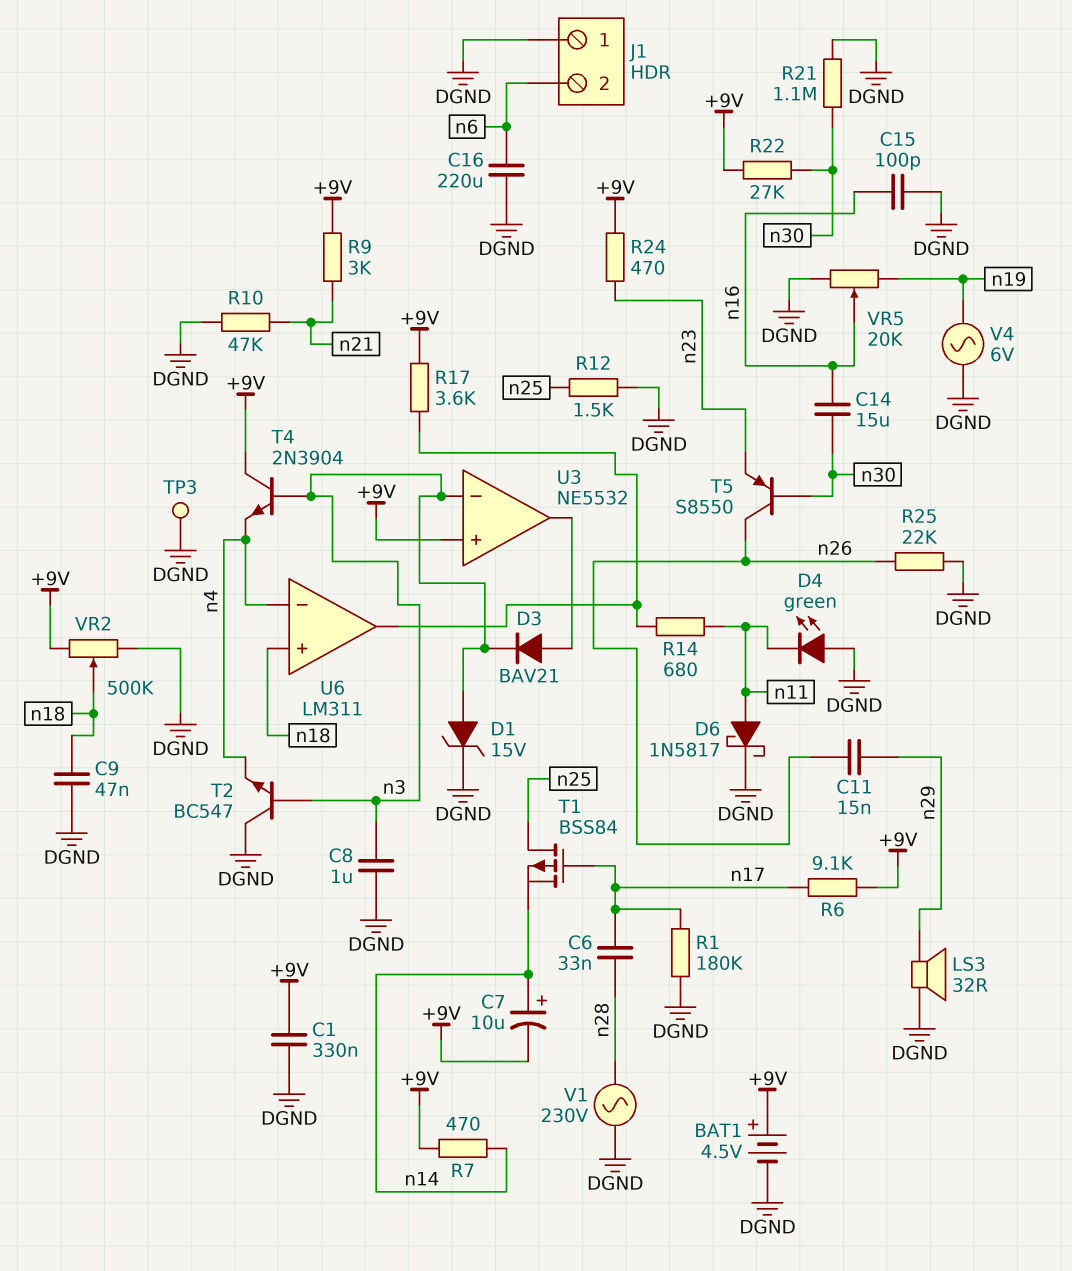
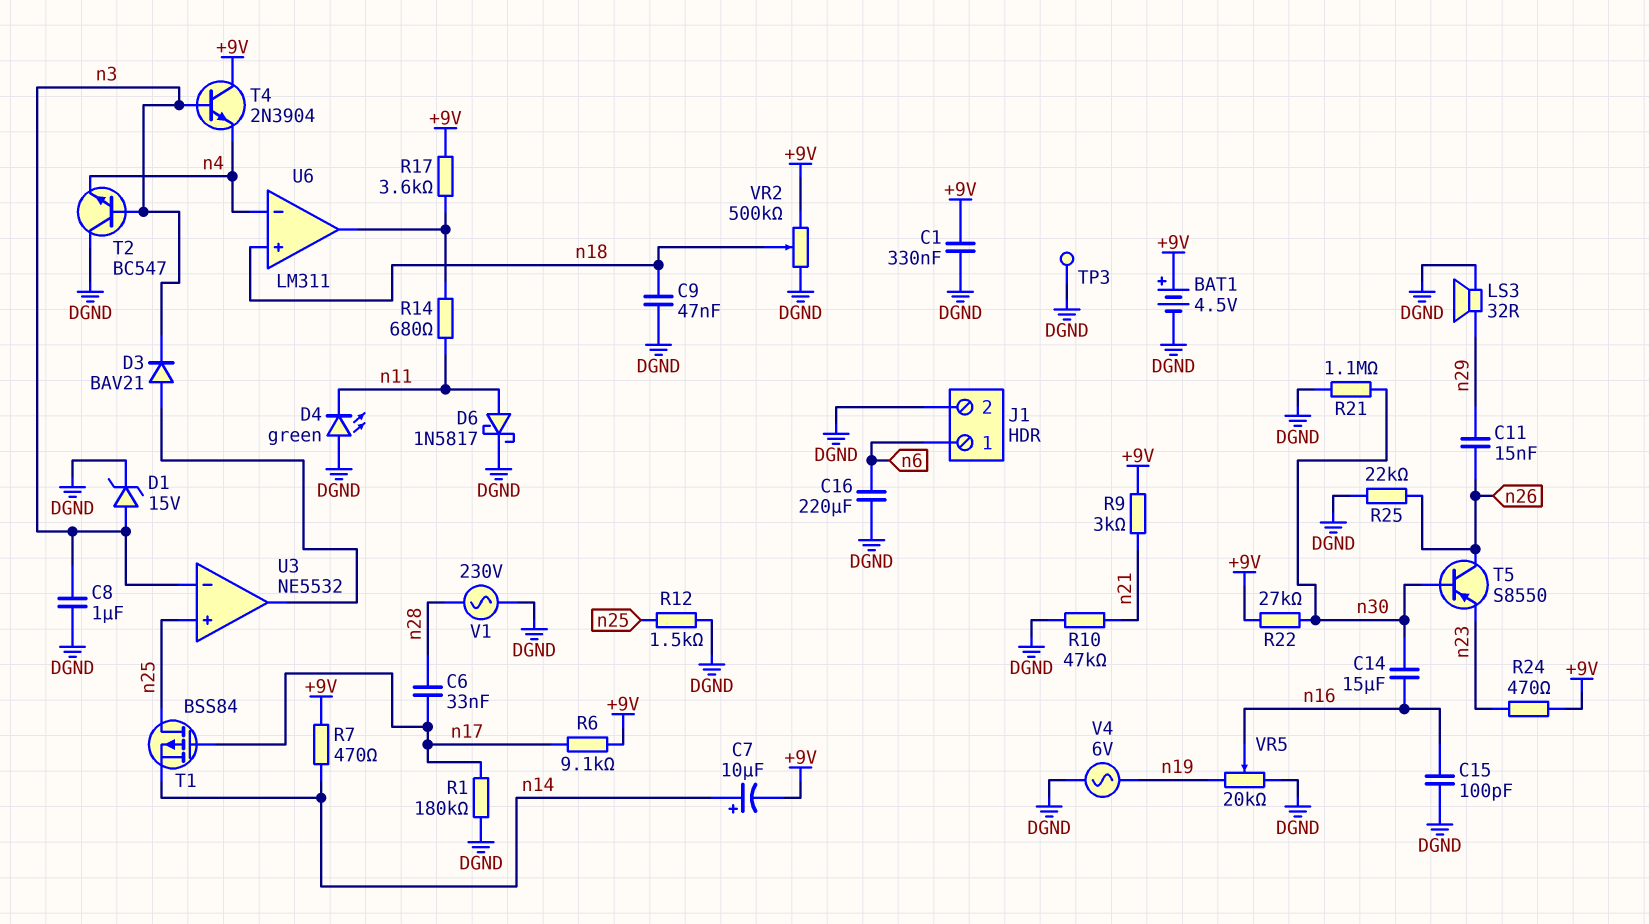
J1 pin 1: DGND -> n6
J1 pin 2: n6 -> DGND
U3 pin in+: +9V -> n25

